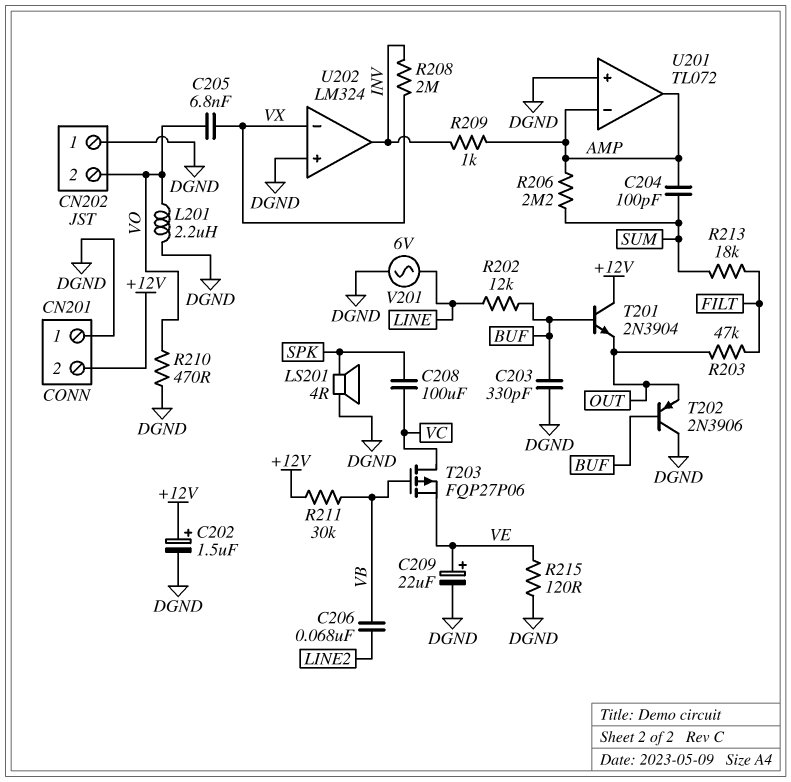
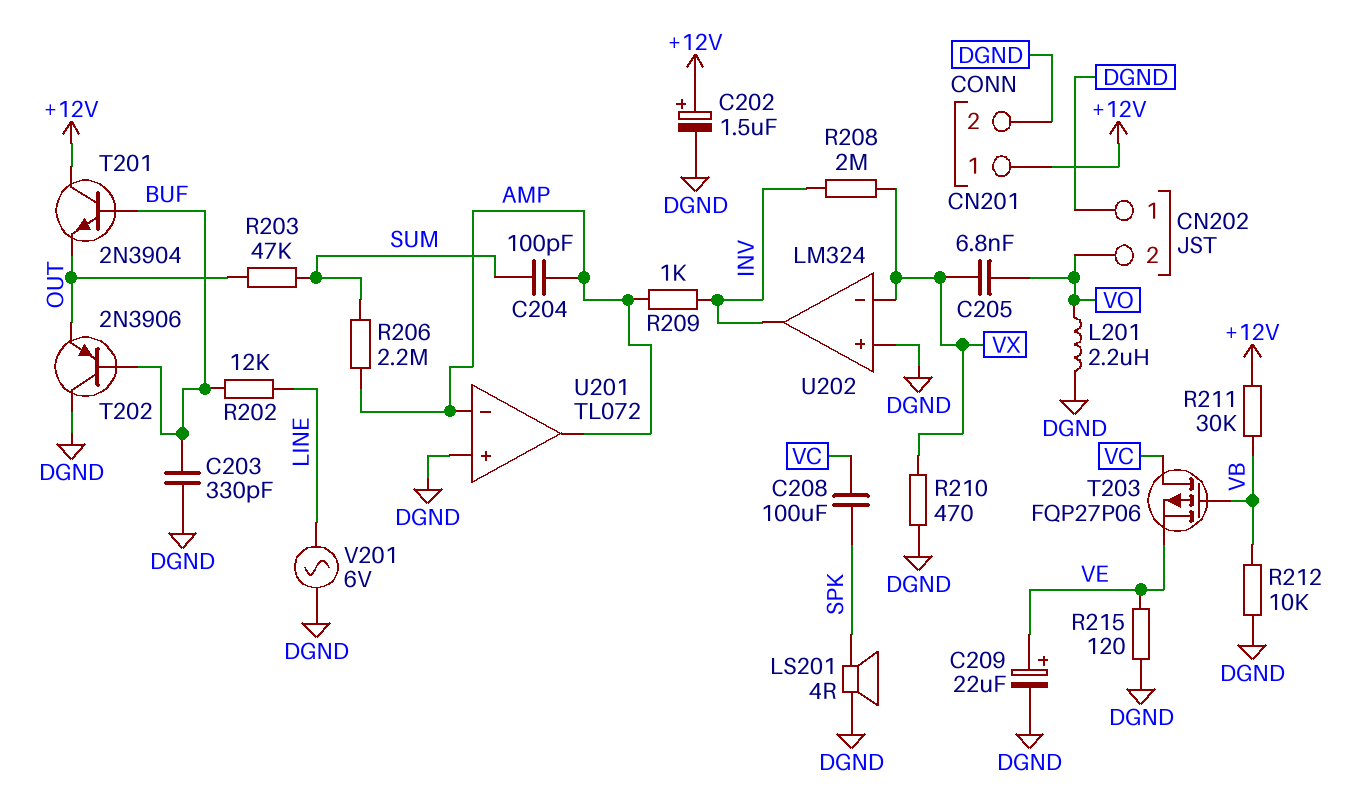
C206: 68nF (LINE2, VB) -> none
CN201 pin 1: DGND -> +12V
CN201 pin 2: +12V -> DGND
R203: 47k (FILT, OUT) -> 47k (OUT, SUM)
R210: 470 (DGND, VO) -> 470 (DGND, VX)
R212: none -> 10k (DGND, VB)
R213: 18k (FILT, SUM) -> none

